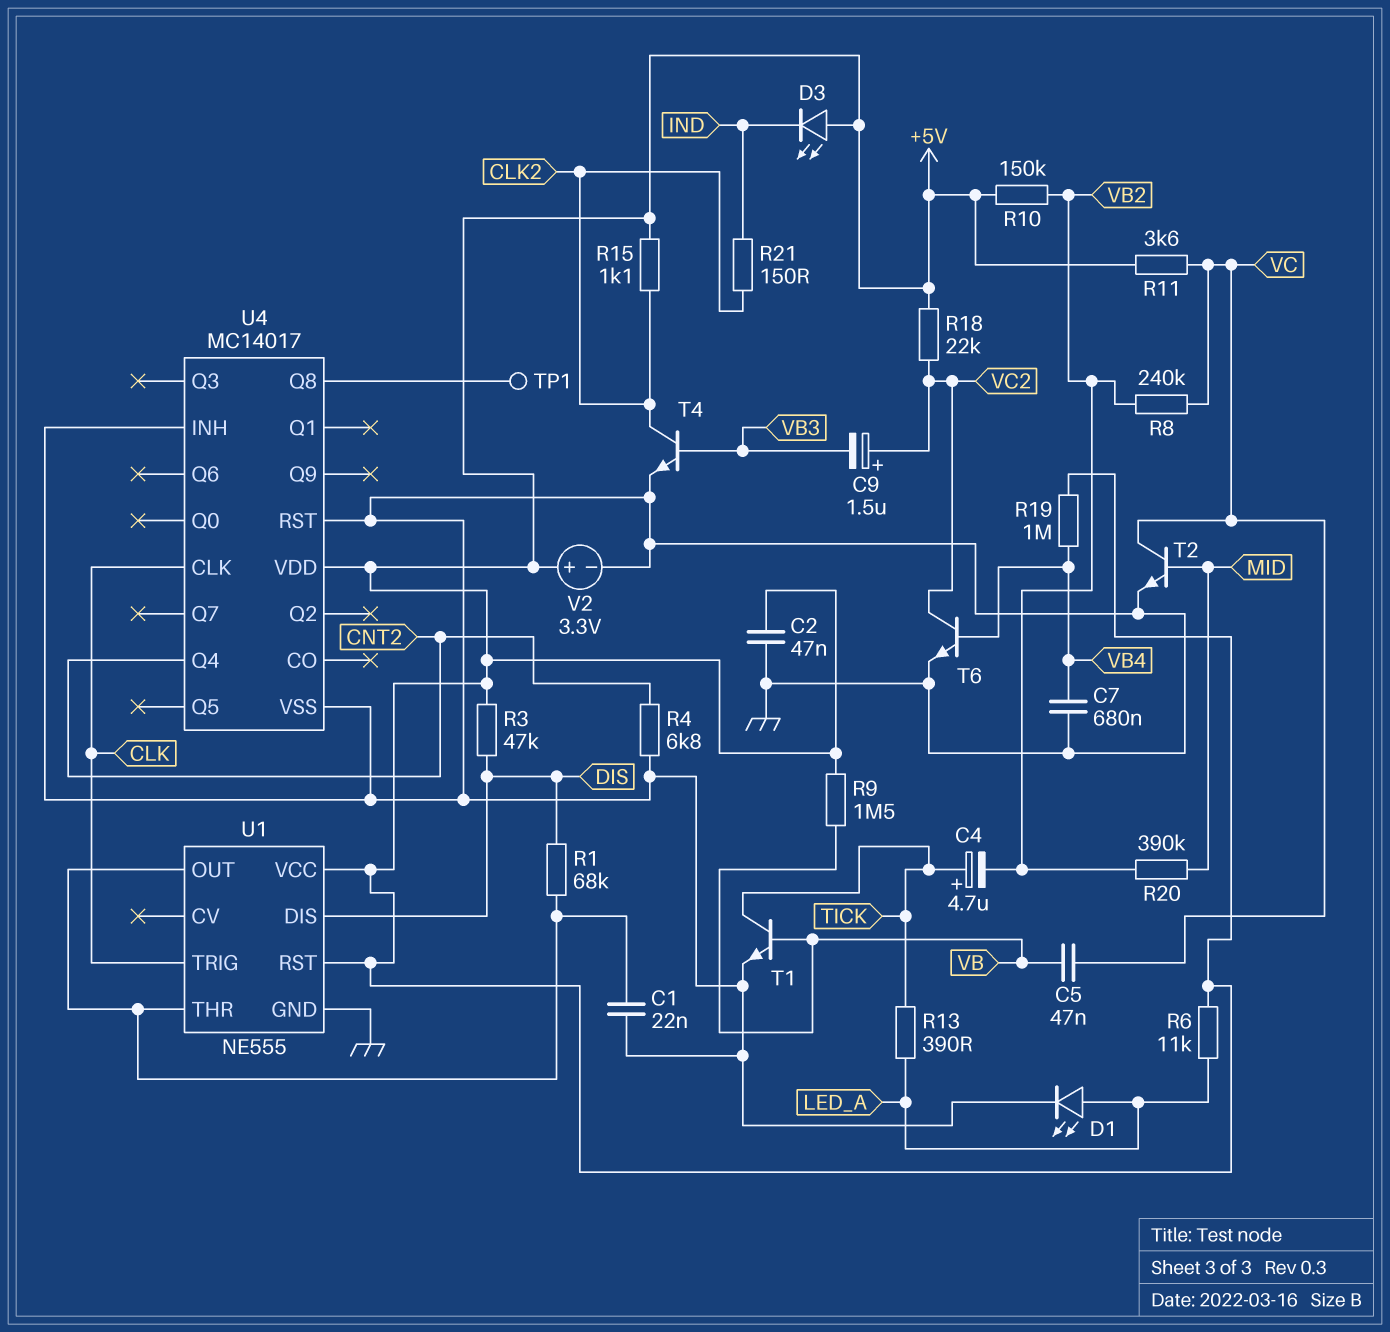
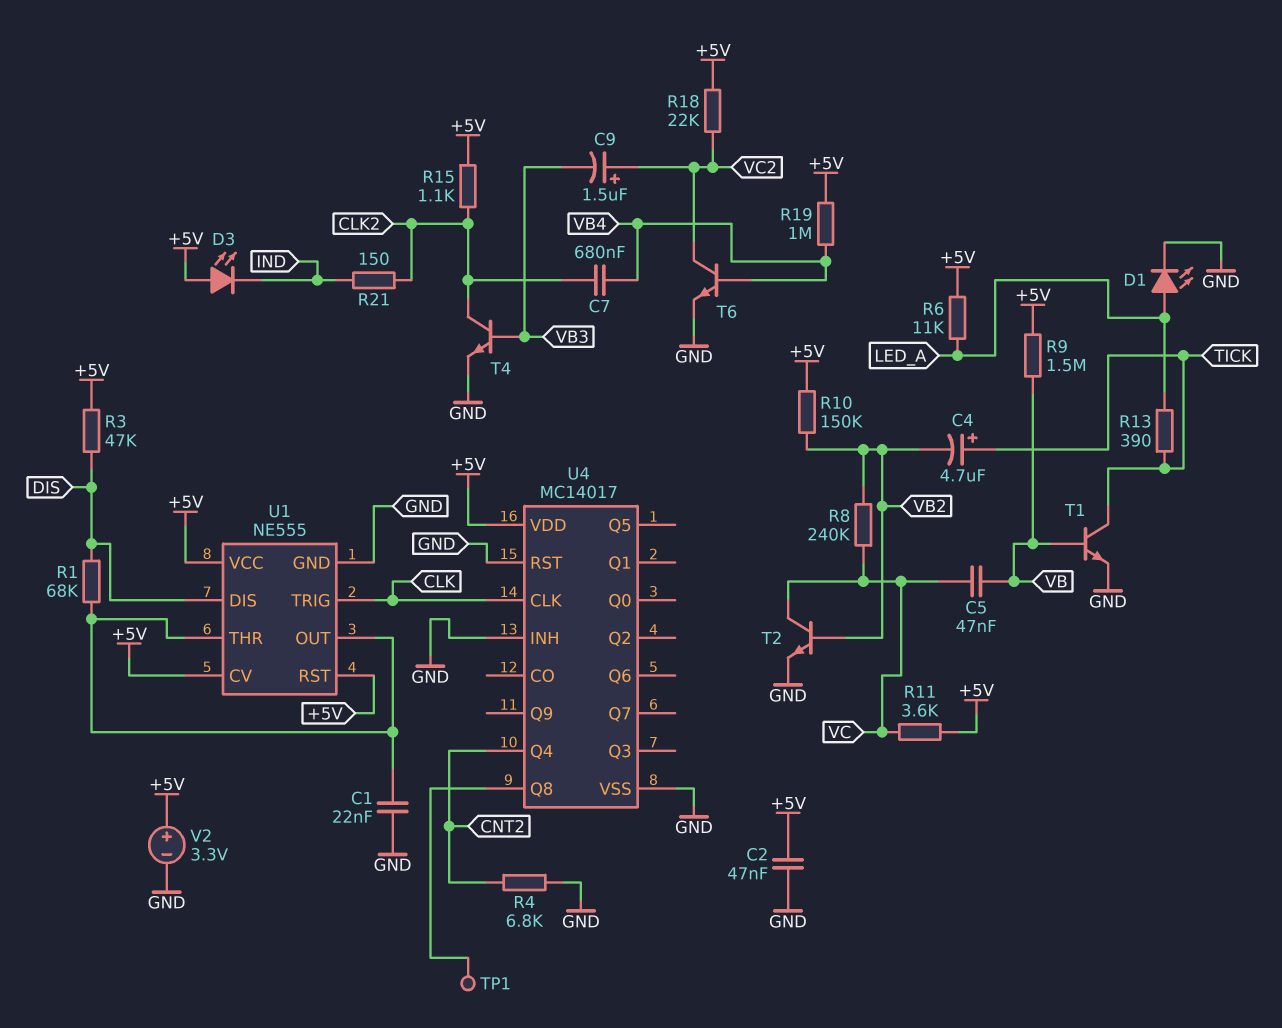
C7: 680nF (GND, VB4) -> 680nF (CLK2, VB4)
R20: 390k (MID, VB2) -> none
T2: NPN (B MID, C VC, E GND) -> NPN (B VB2, C VC, E GND)
U1 pin CV: none -> +5V

